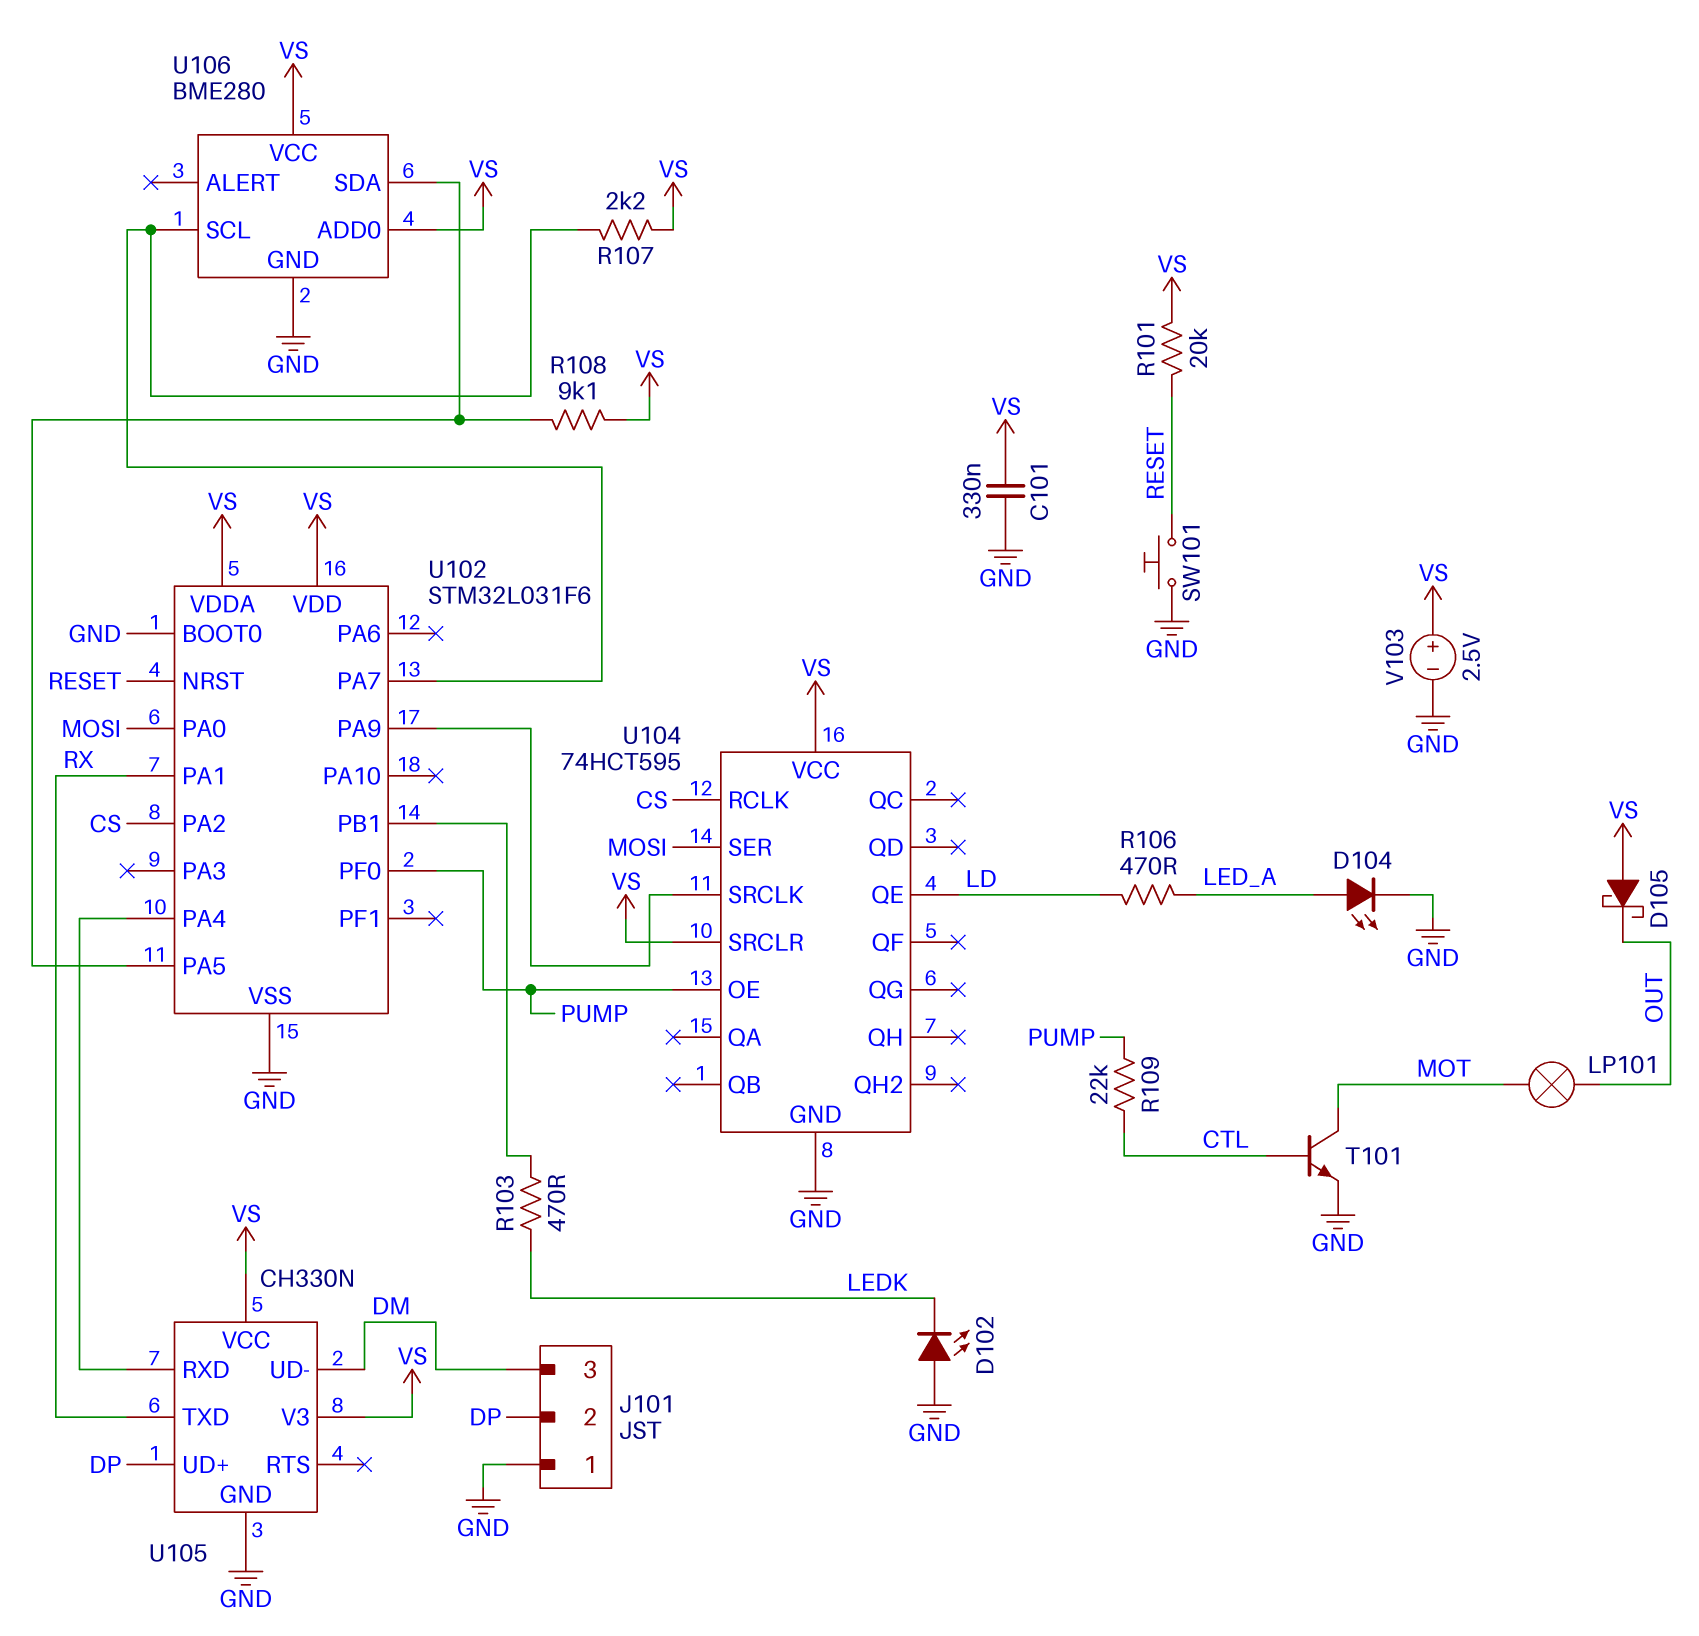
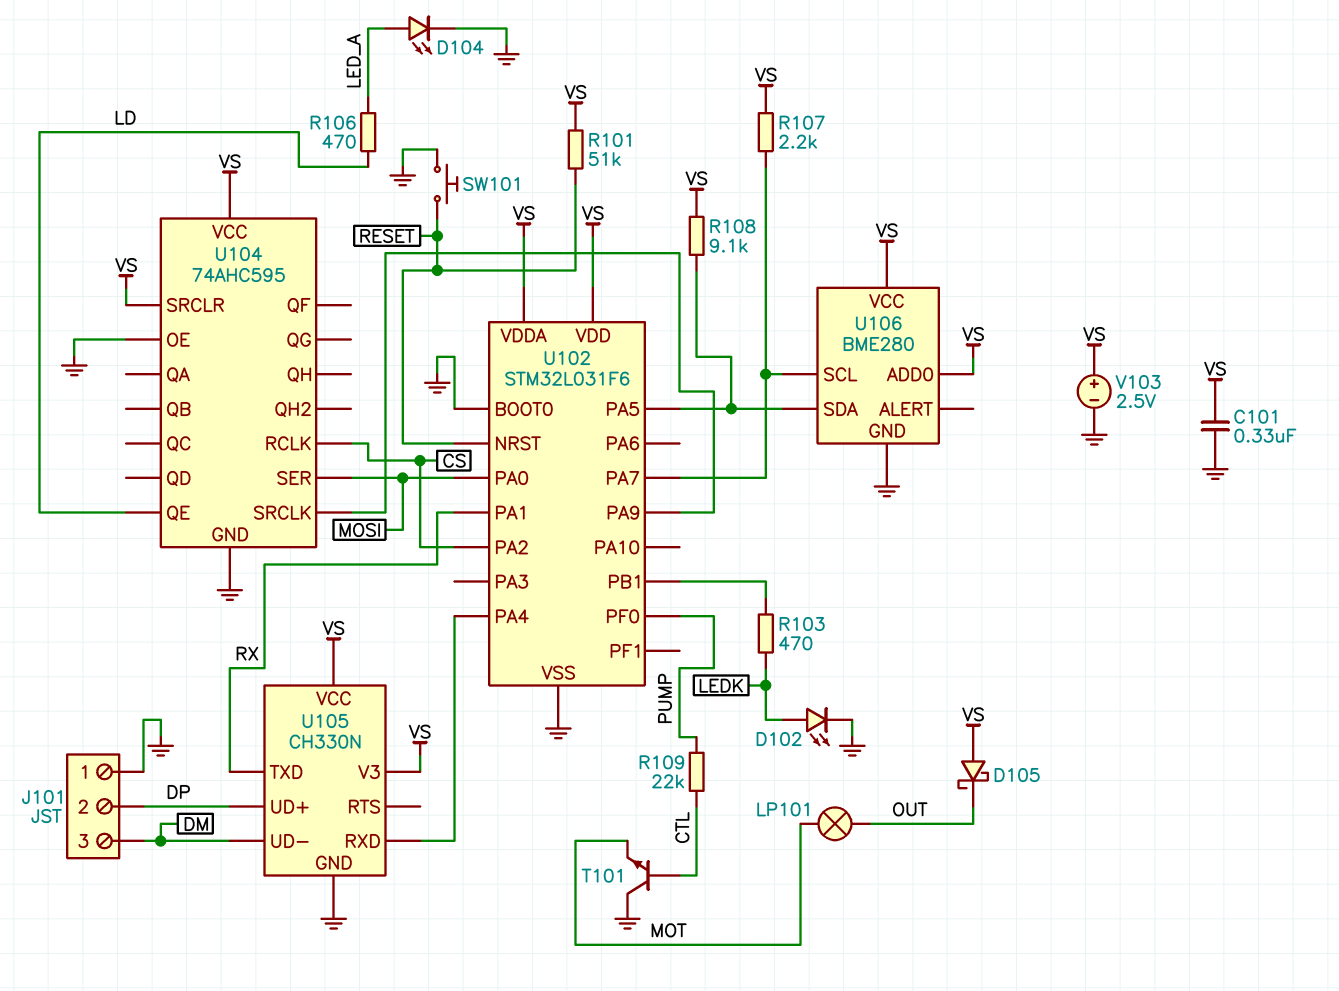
D102: LED (A GND, K LEDK) -> LED (A LEDK, K GND)
R101: 20k (RESET, VS) -> 51k (RESET, VS)
T101: NPN (B CTL, C MOT, E GND) -> NPN (B CTL, C GND, E MOT)
U104: 74HCT595 -> 74AHC595
U104 pin OE: PUMP -> GND

